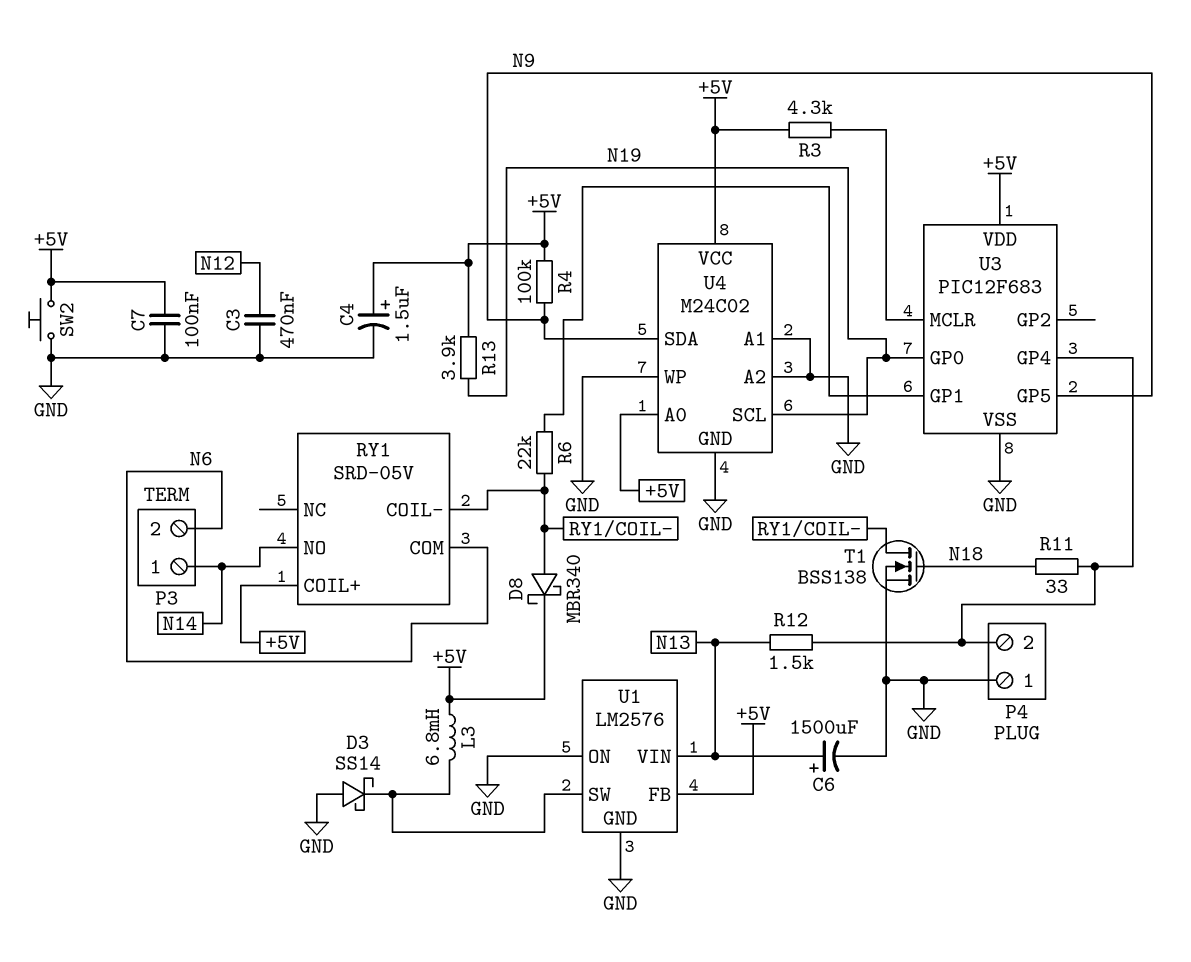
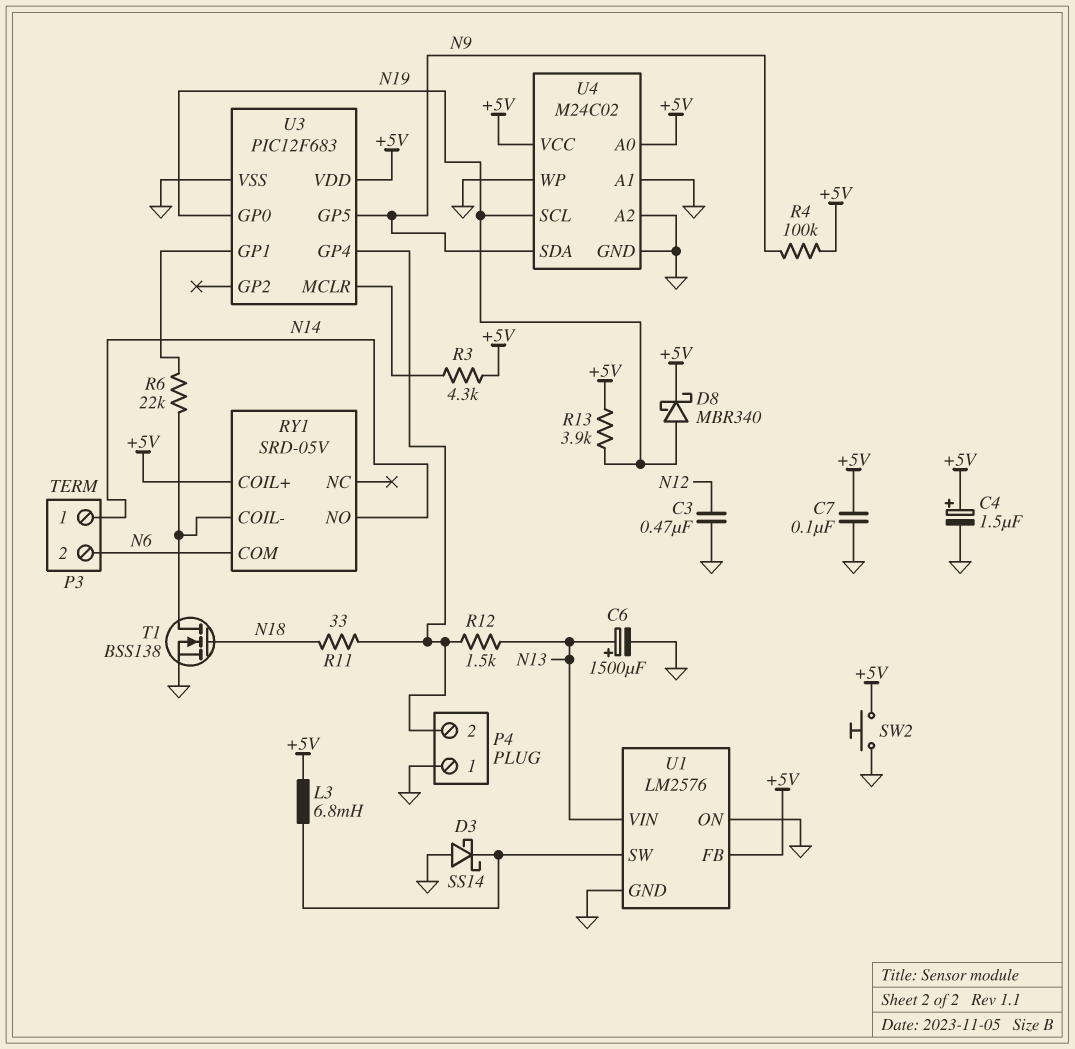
D8: schottky MBR340 (A RY1/COIL-, K +5V) -> schottky MBR340 (A N19, K +5V)

